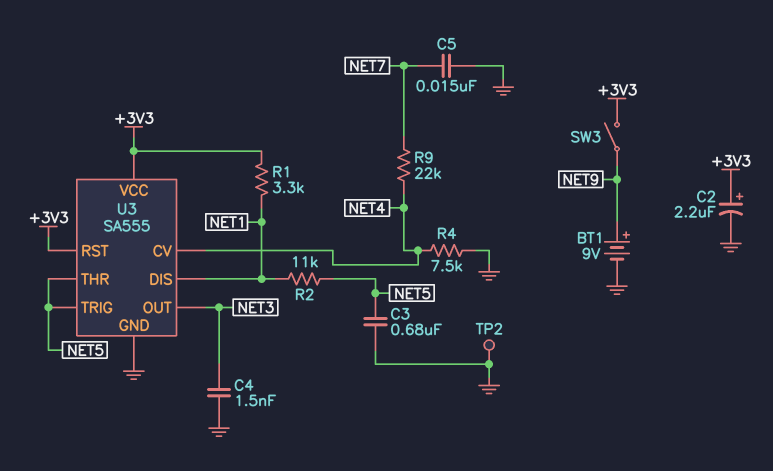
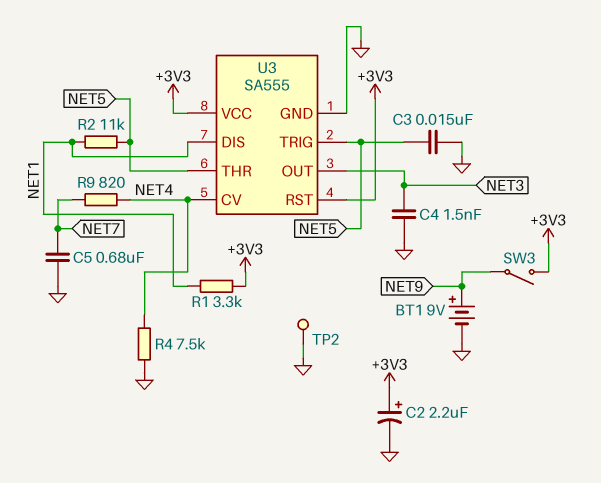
C3: 680nF (GND, NET5) -> 15nF (GND, NET5)
C5: 15nF (GND, NET7) -> 680nF (GND, NET7)
R9: 22k (NET4, NET7) -> 820 (NET4, NET7)

